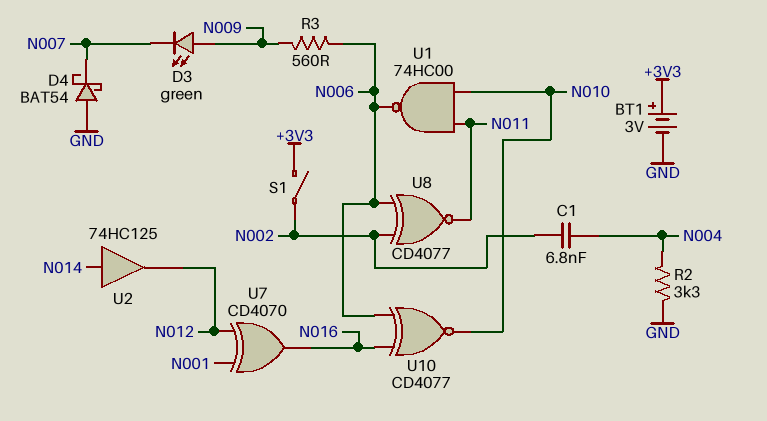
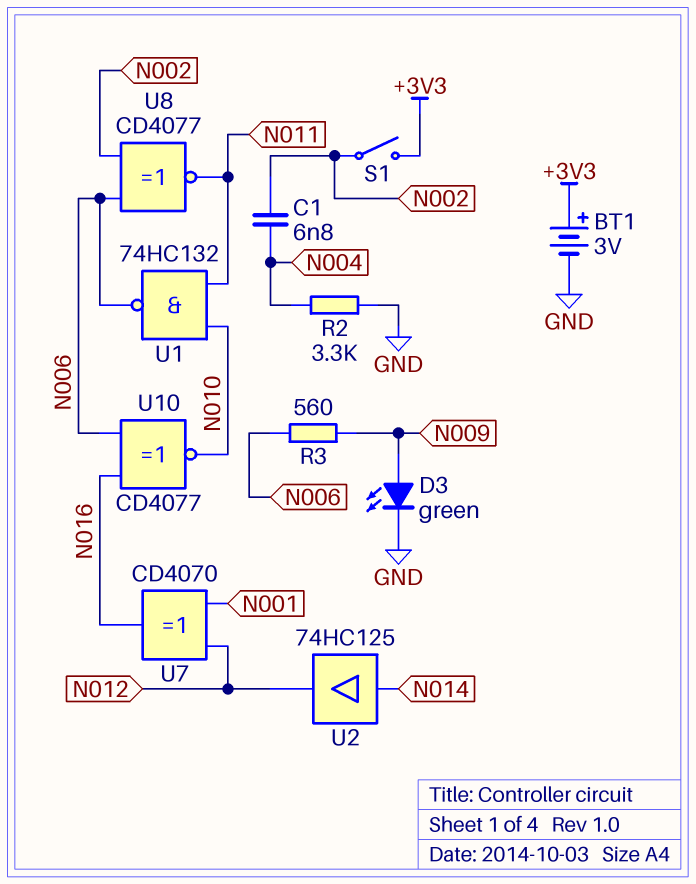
D3: LED green (A N009, K N007) -> LED green (A N009, K GND)
D4: schottky BAT54 (A GND, K N007) -> none
U1: NAND 74HC00 (in N010, in N011, out N006) -> NAND 74HC132 (in N010, in N011, out N006)

